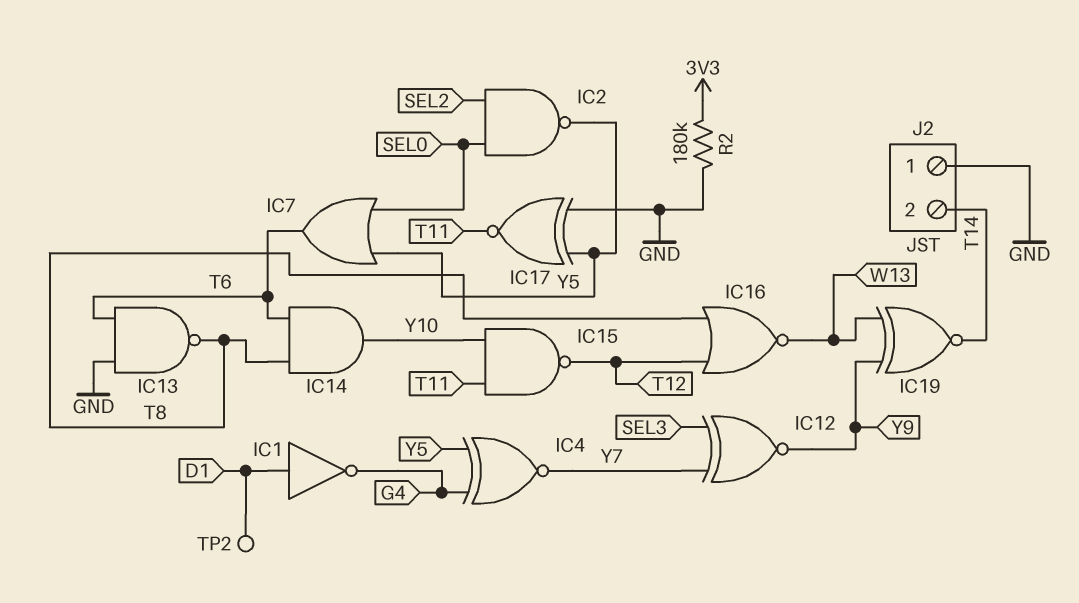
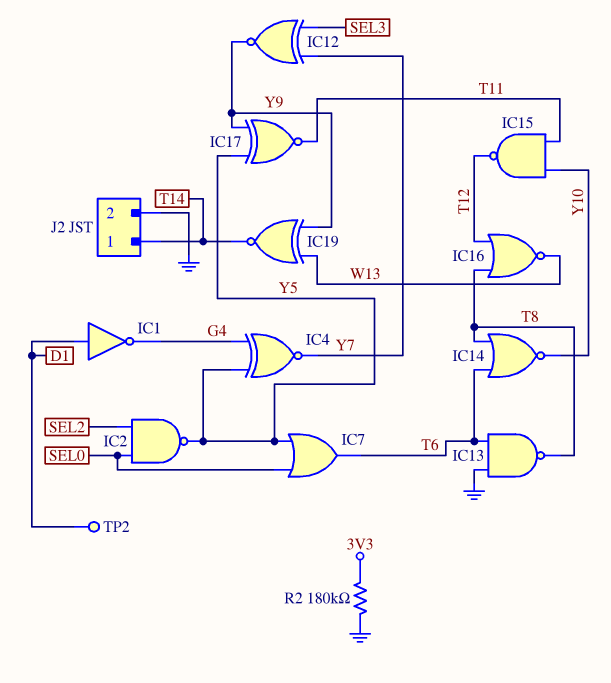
IC14: AND (in T6, in T8, out Y10) -> NOR (in T6, in T8, out Y10)
IC17: XNOR (in GND, in Y5, out T11) -> XNOR (in Y5, in Y9, out T11)
J2 pin 1: GND -> T14
J2 pin 2: T14 -> GND

